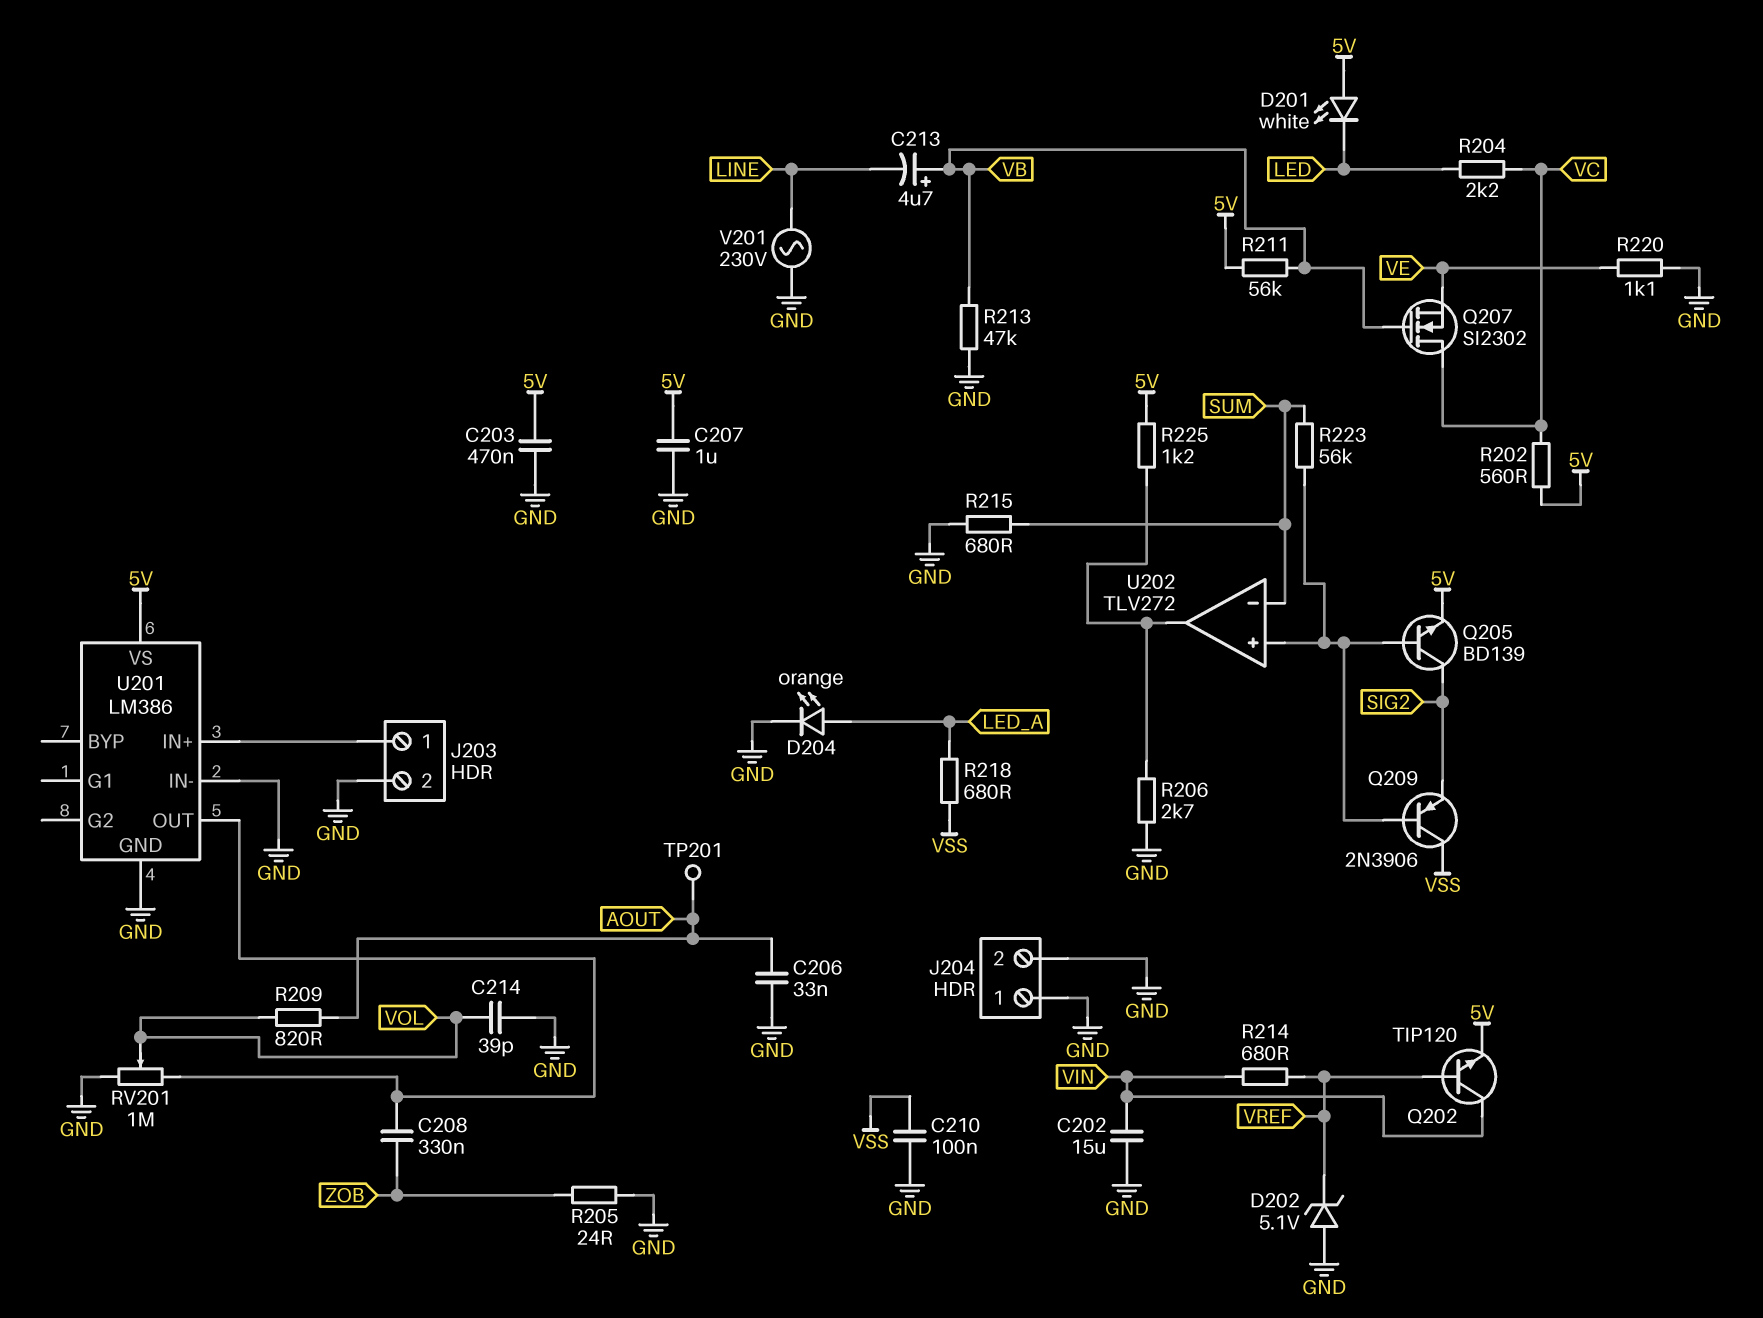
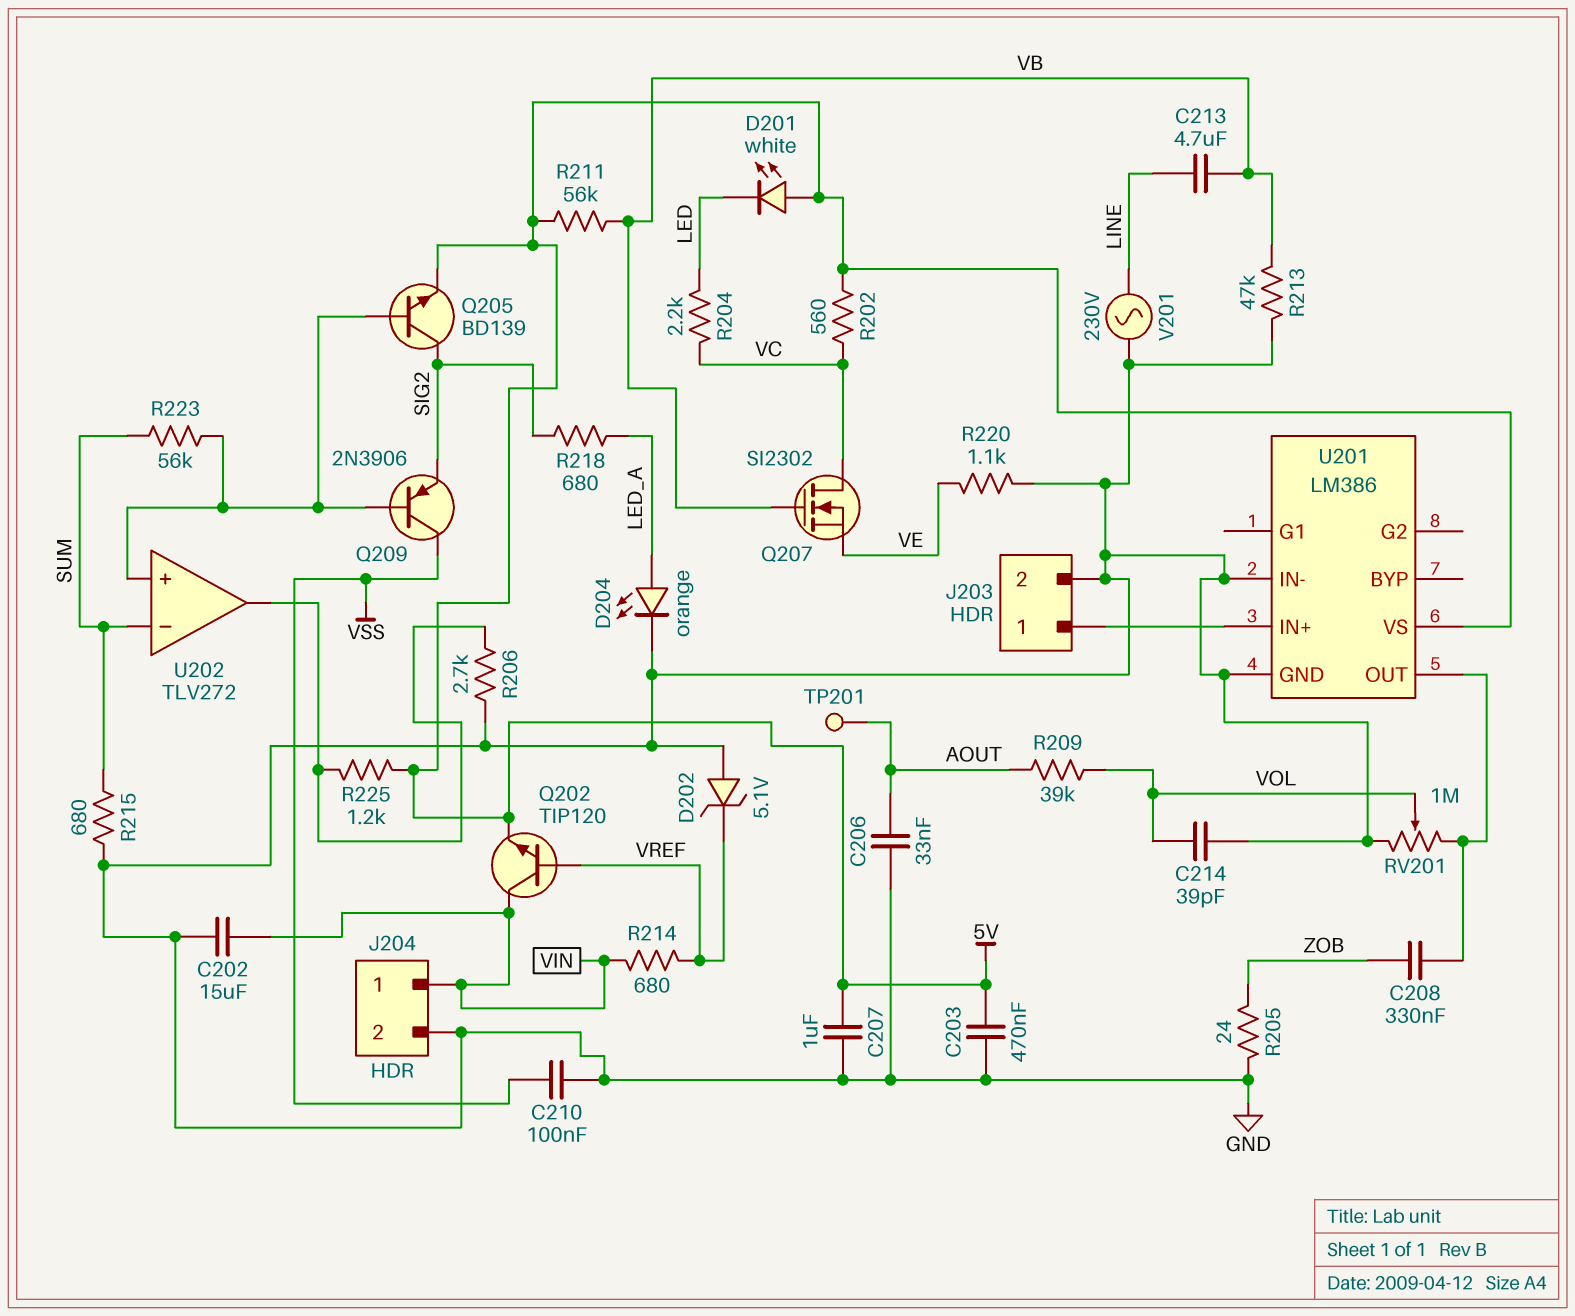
C213: 4.7uF (plus VB, minus LINE) -> 4.7uF (LINE, VB)
J204 pin 1: GND -> VIN
R209: 820 (AOUT, VOL) -> 39k (AOUT, VOL)
R218: 680 (LED_A, VSS) -> 680 (LED_A, SIG2)

